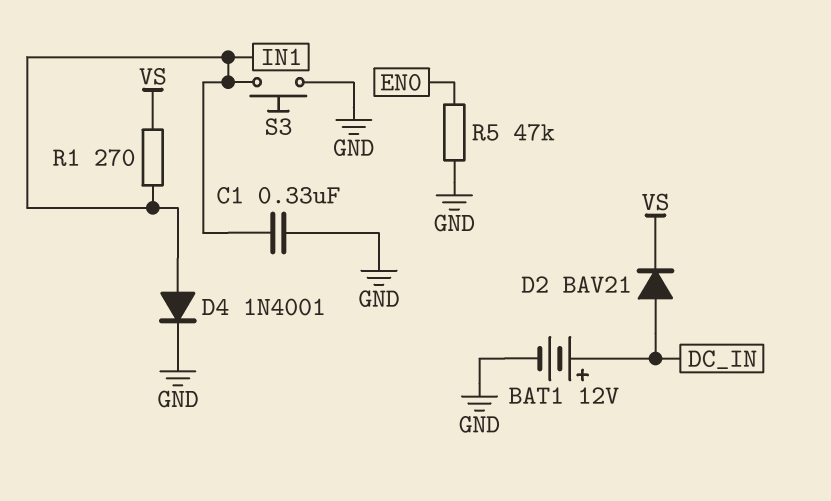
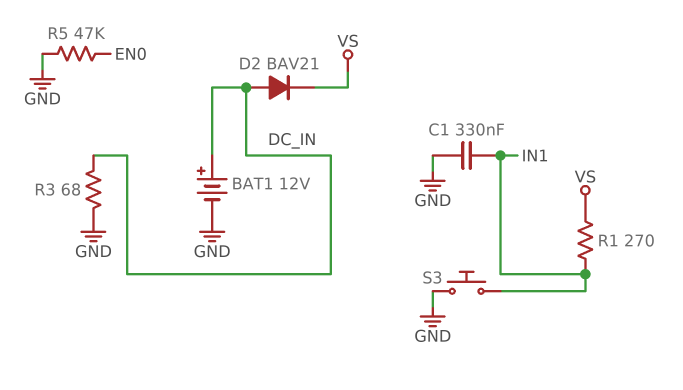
D4: diode 1N4001 (A IN1, K GND) -> none
R3: none -> 68 (DC_IN, GND)

